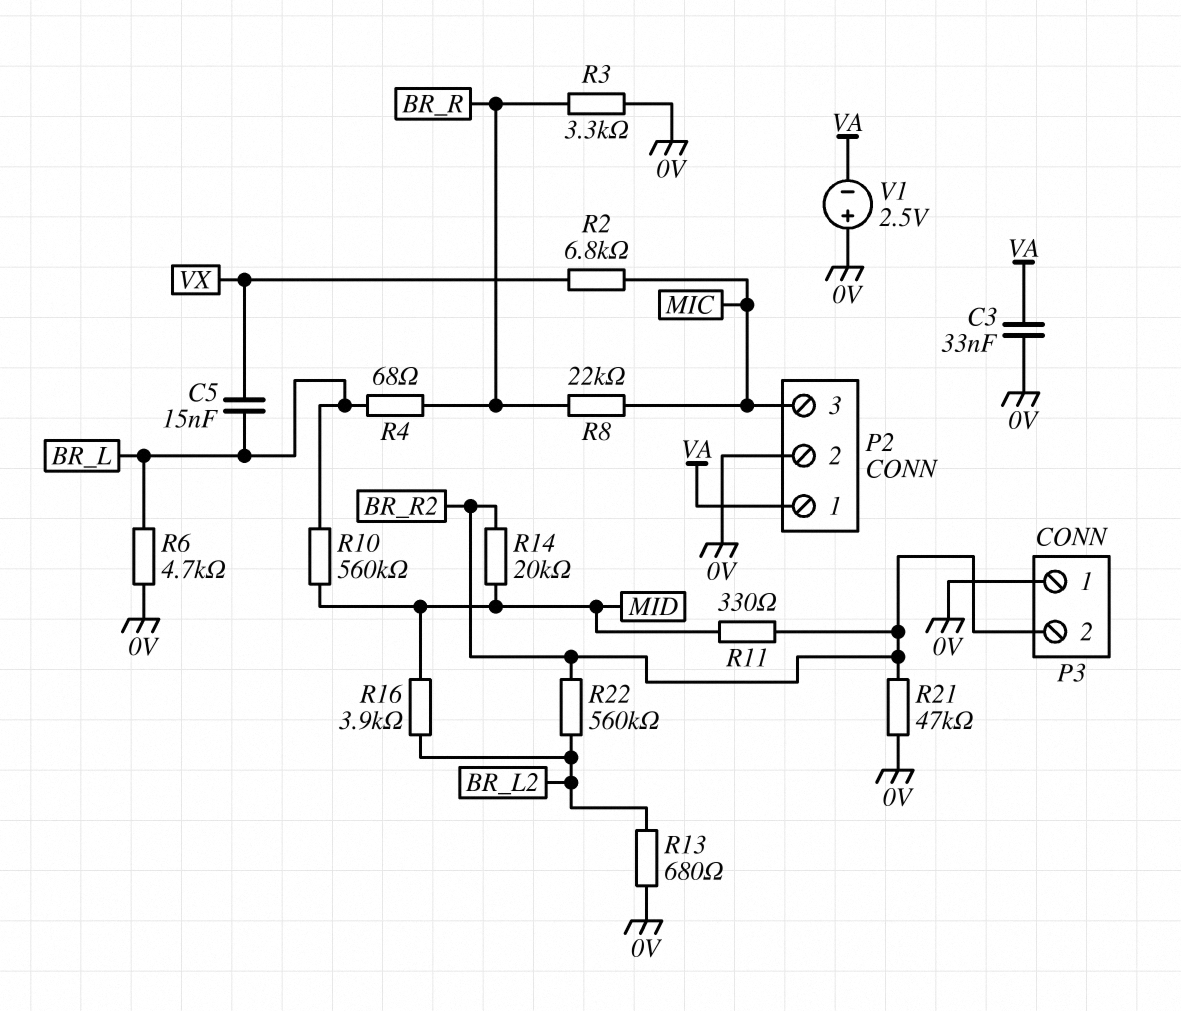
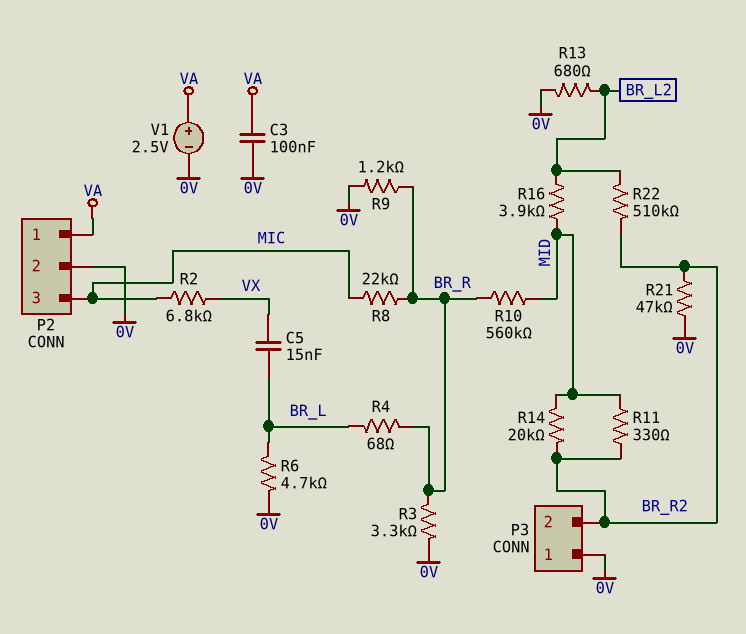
C3: 33nF (0V, VA) -> 100nF (0V, VA)
R9: none -> 1.2k (0V, BR_R)
R10: 560k (BR_L, MID) -> 560k (BR_R, MID)
R22: 560k (BR_L2, BR_R2) -> 510k (BR_L2, BR_R2)
V1: 2.5V (plus 0V, minus VA) -> 2.5V (plus VA, minus 0V)

